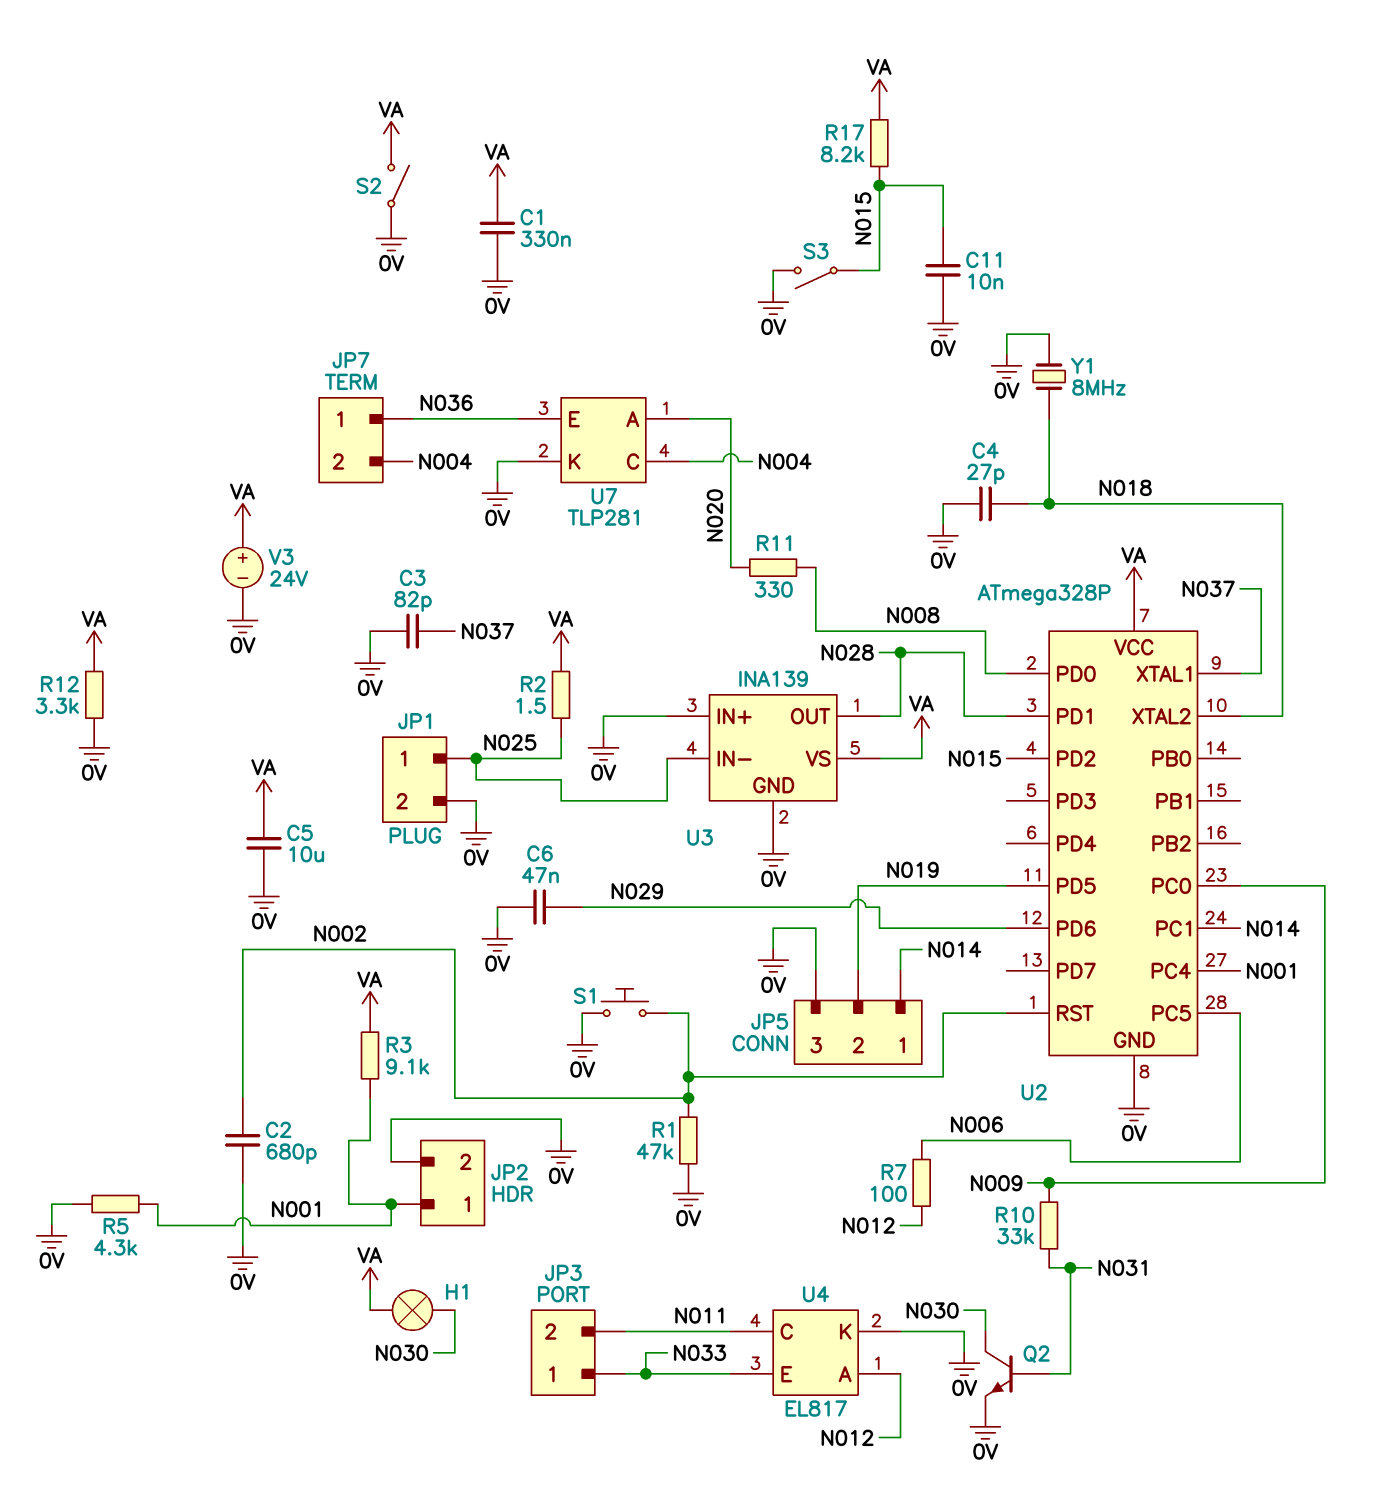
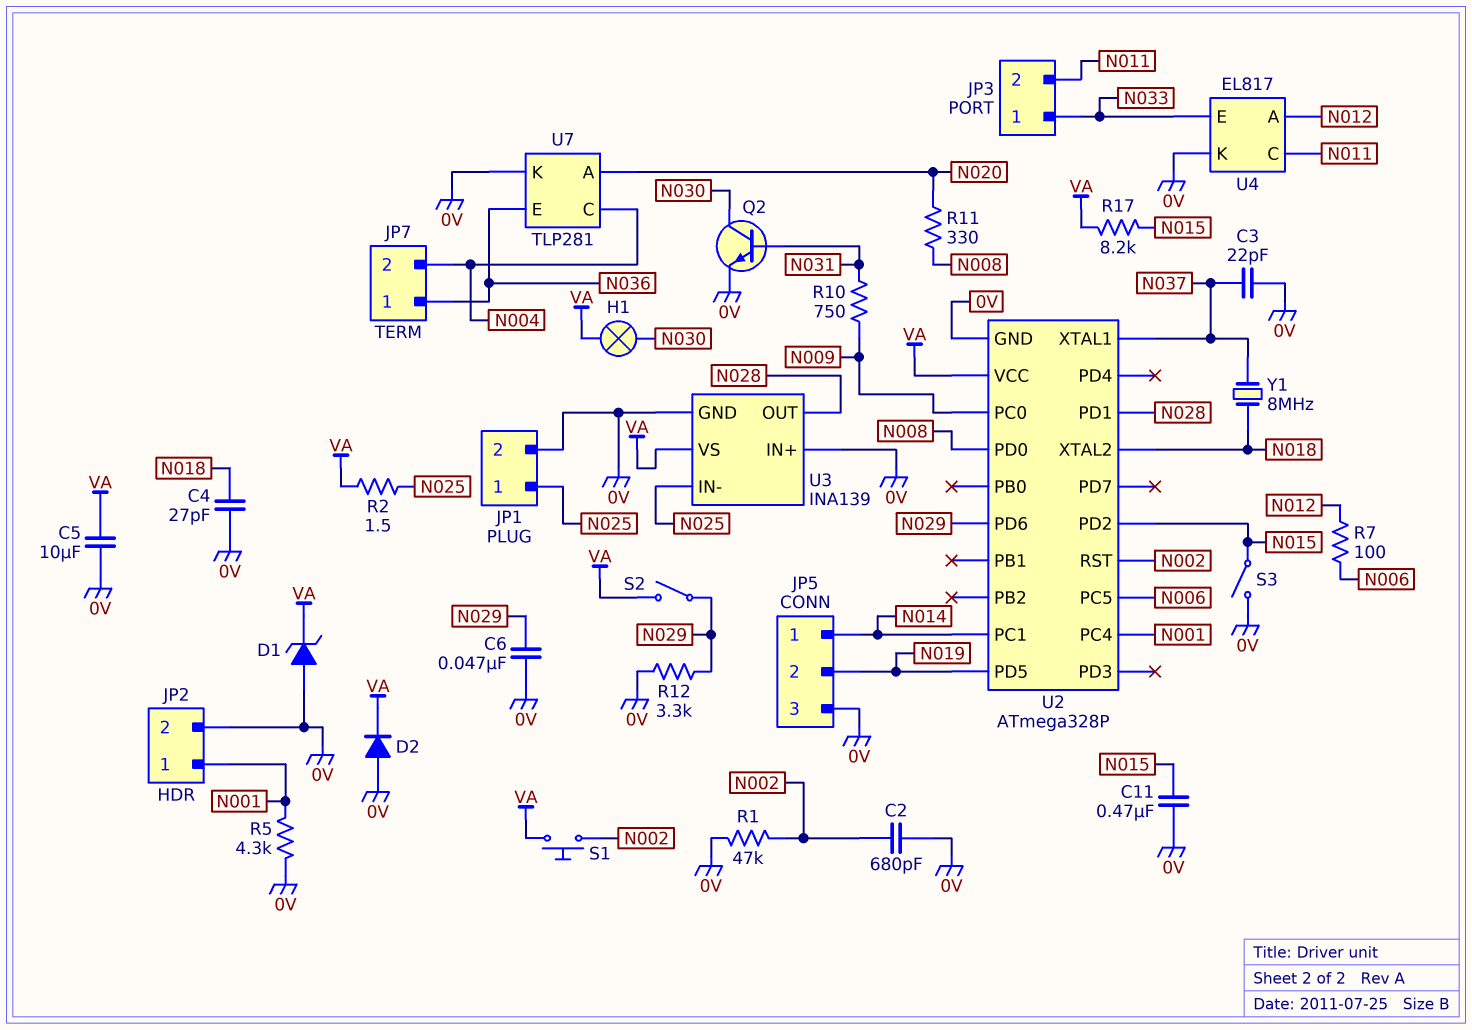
C1: 330nF (0V, VA) -> none
C3: 82pF (0V, N037) -> 22pF (0V, N037)
C11: 10nF (0V, N015) -> 470nF (0V, N015)
D1: none -> zener (A 0V, K VA)
D2: none -> diode (A 0V, K VA)
R3: 9.1k (N001, VA) -> none
R10: 33k (N009, N031) -> 750 (N009, N031)
R12: 3.3k (0V, VA) -> 3.3k (0V, N029)
S1: button (0V, N002) -> button (N002, VA)
S2: switch (0V, VA) -> switch (N029, VA)
V3: 24V (plus VA, minus 0V) -> none
Y1: 8MHz (0V, N018) -> 8MHz (N018, N037)

